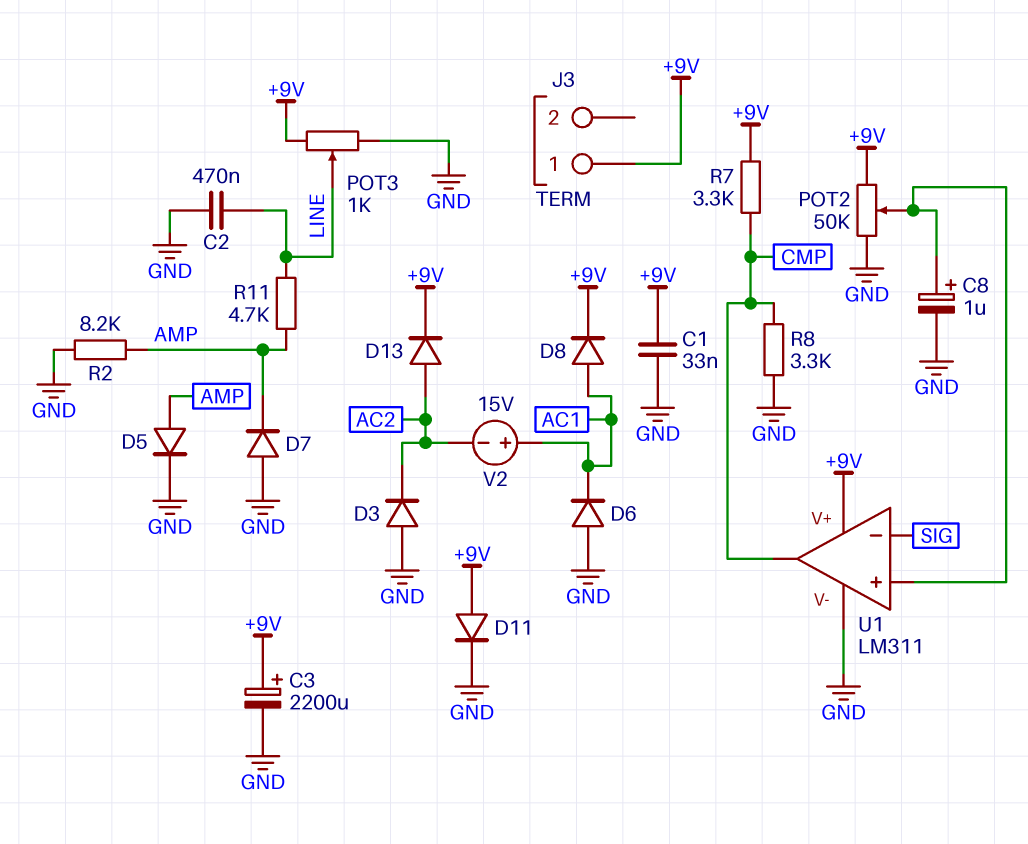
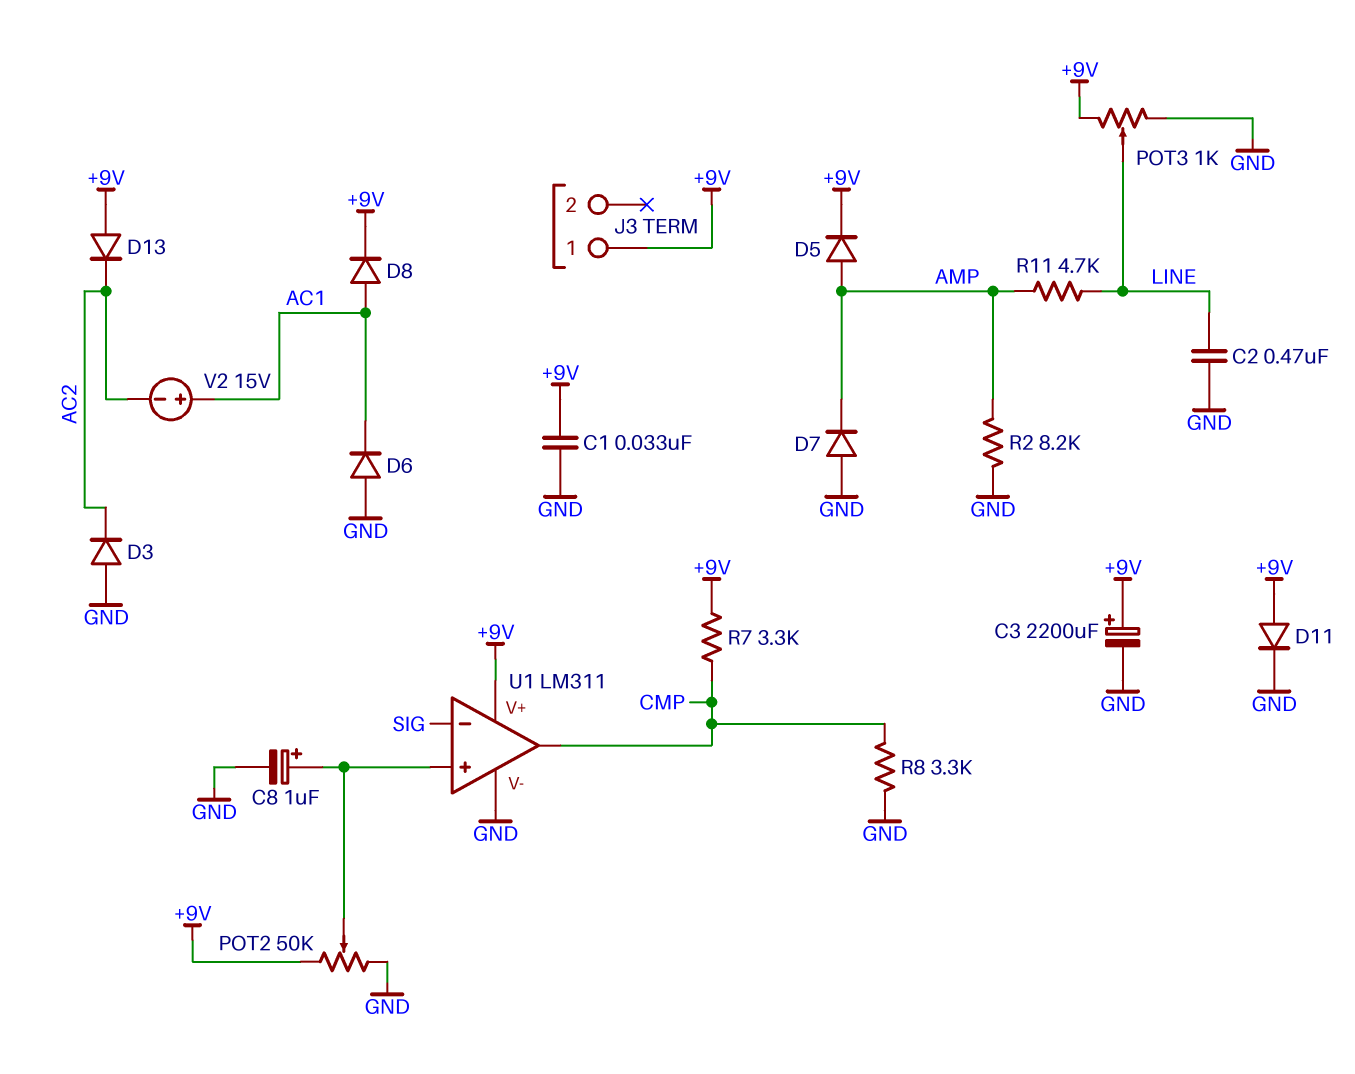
D5: diode (A AMP, K GND) -> diode (A AMP, K +9V)
D13: diode (A AC2, K +9V) -> diode (A +9V, K AC2)

